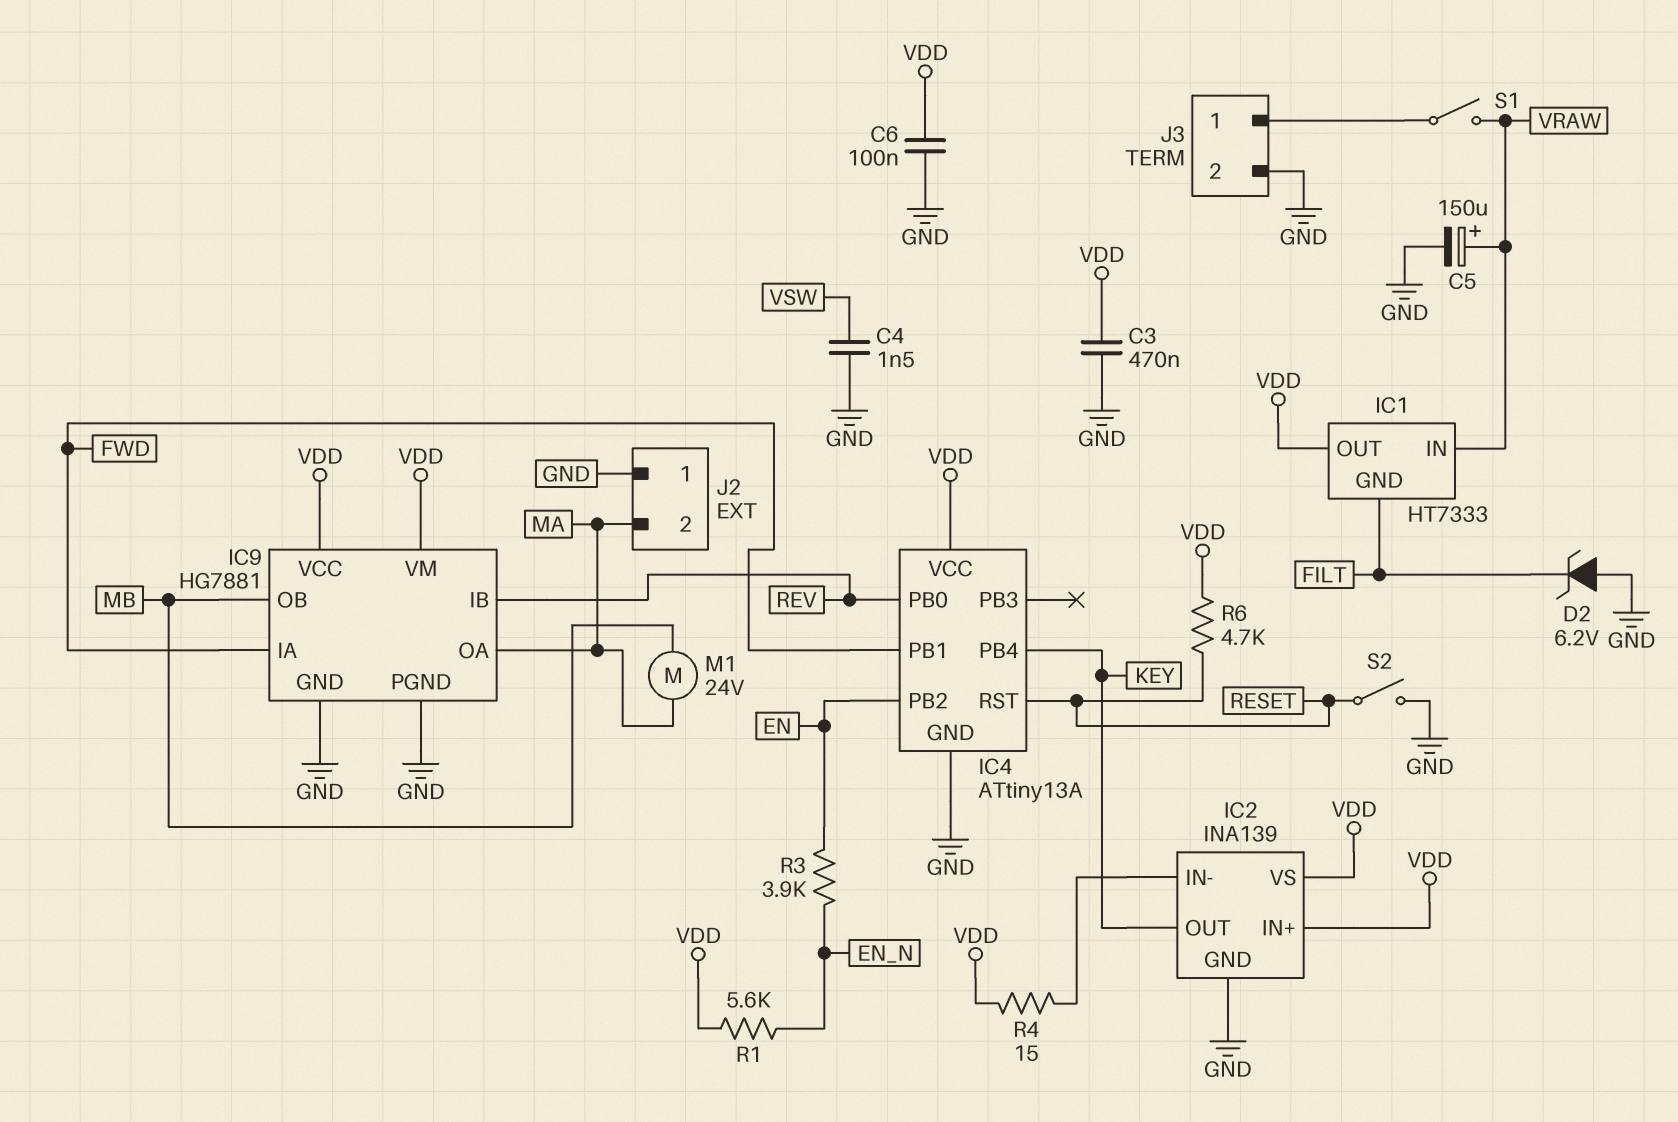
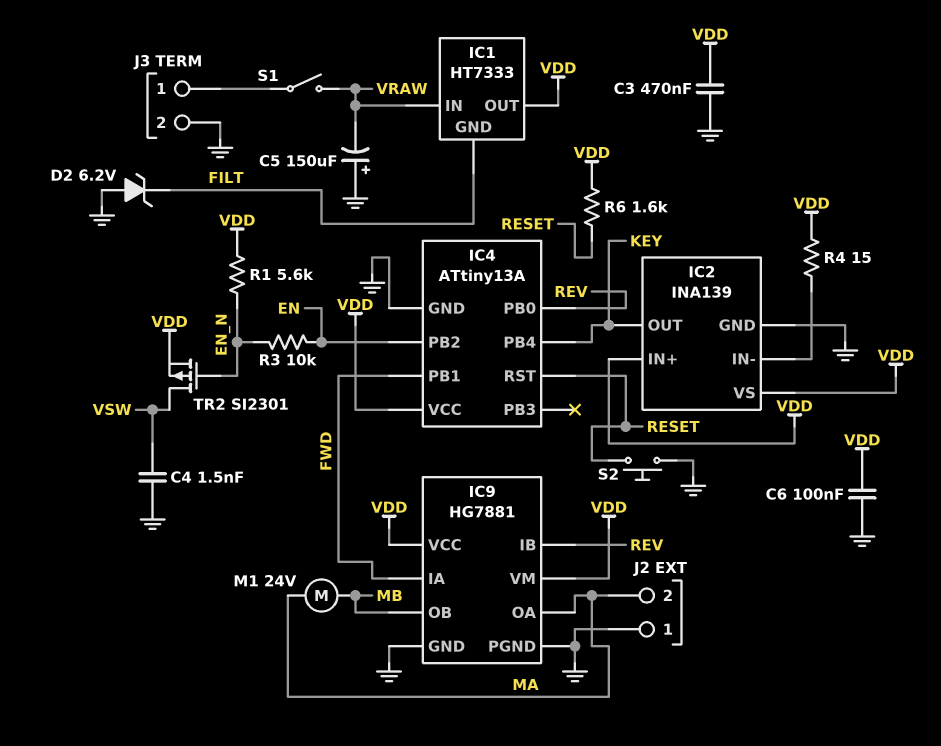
C5: 150uF (plus VRAW, minus GND) -> 150uF (plus GND, minus VRAW)
R3: 3.9k (EN, EN_N) -> 10k (EN, EN_N)
R6: 4.7k (RESET, VDD) -> 1.6k (RESET, VDD)
S2: switch (GND, RESET) -> button (GND, RESET)
TR2: none -> PMOS SI2301 (G EN_N, D VSW, S VDD)

